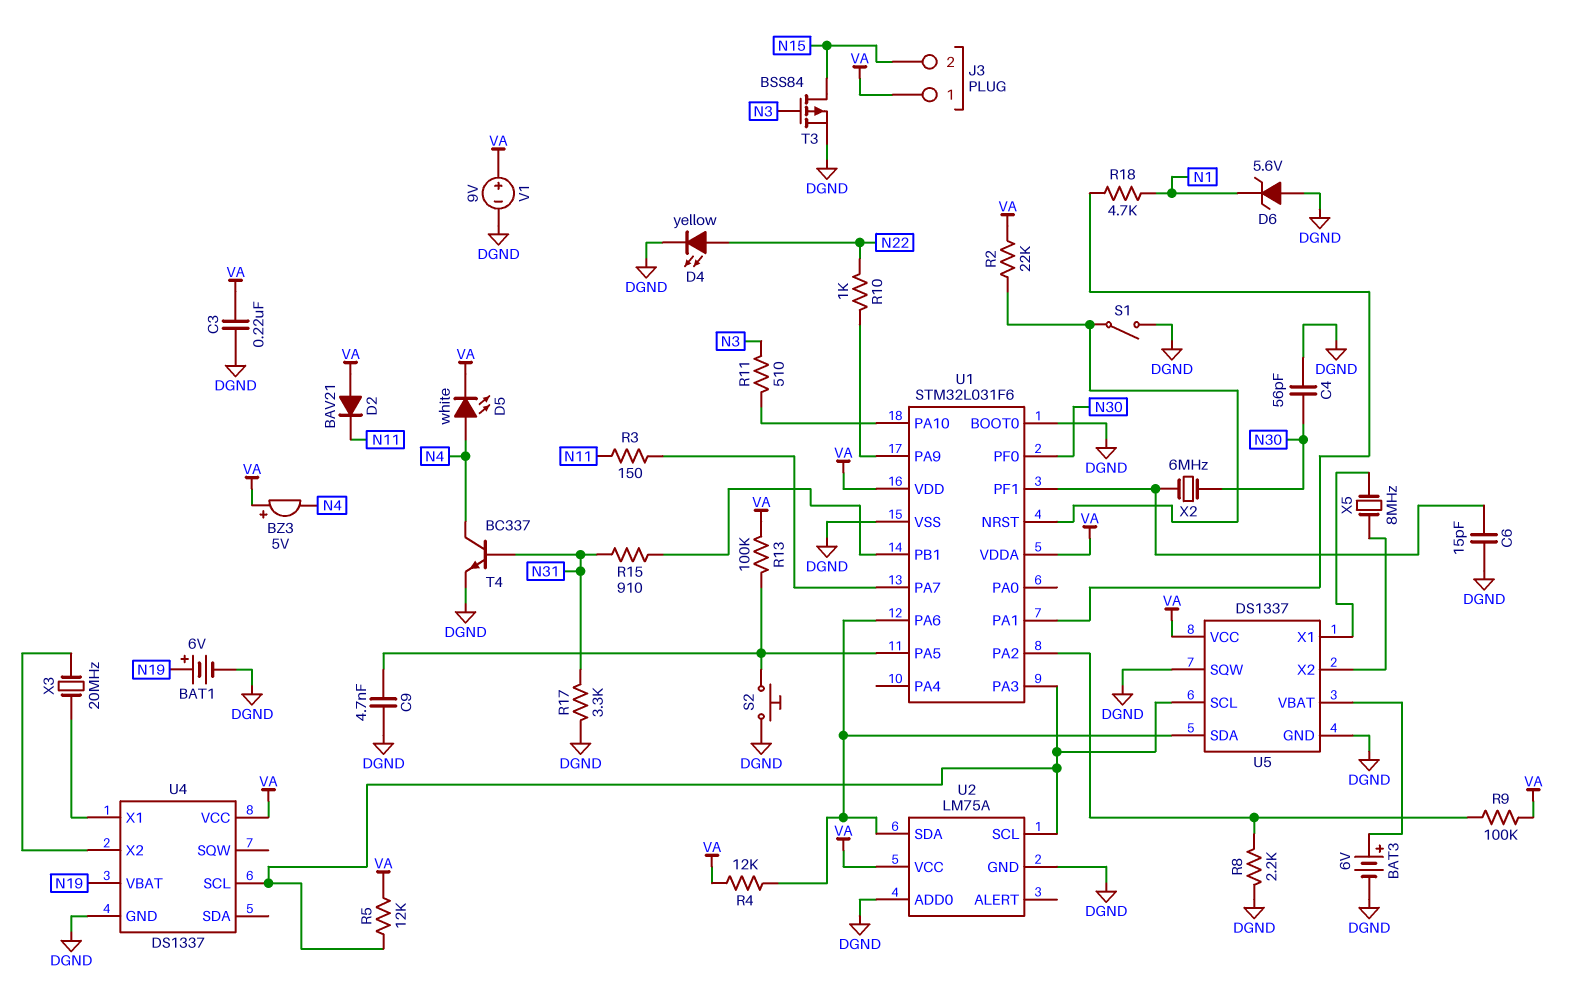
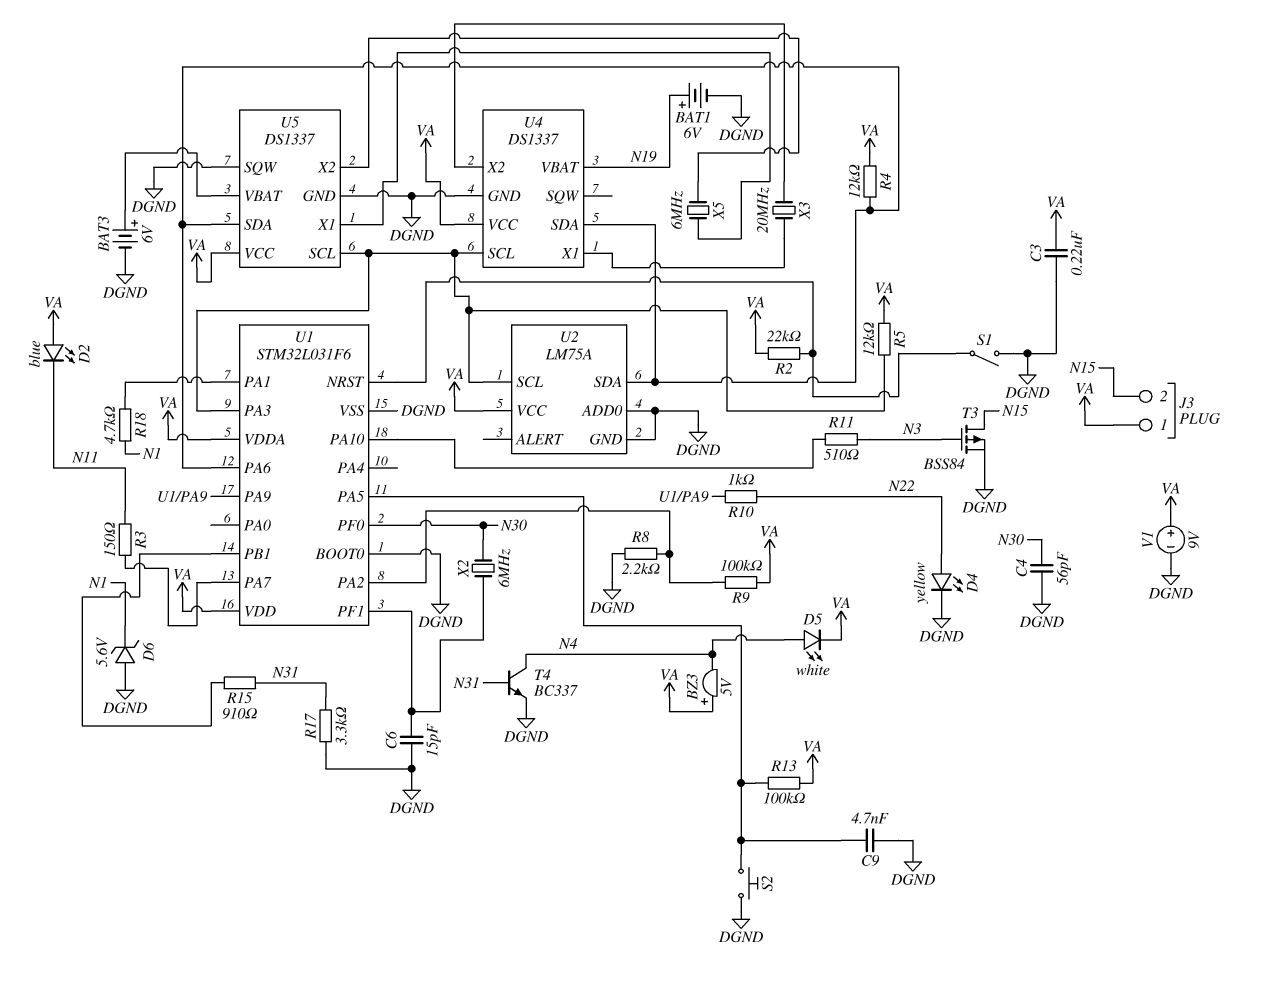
D2: diode BAV21 (A VA, K N11) -> LED blue (A VA, K N11)
U4 pin SDA: none -> U1/PA6
X5: 8MHz (U5/X1, U5/X2) -> 6MHz (U5/X1, U5/X2)

